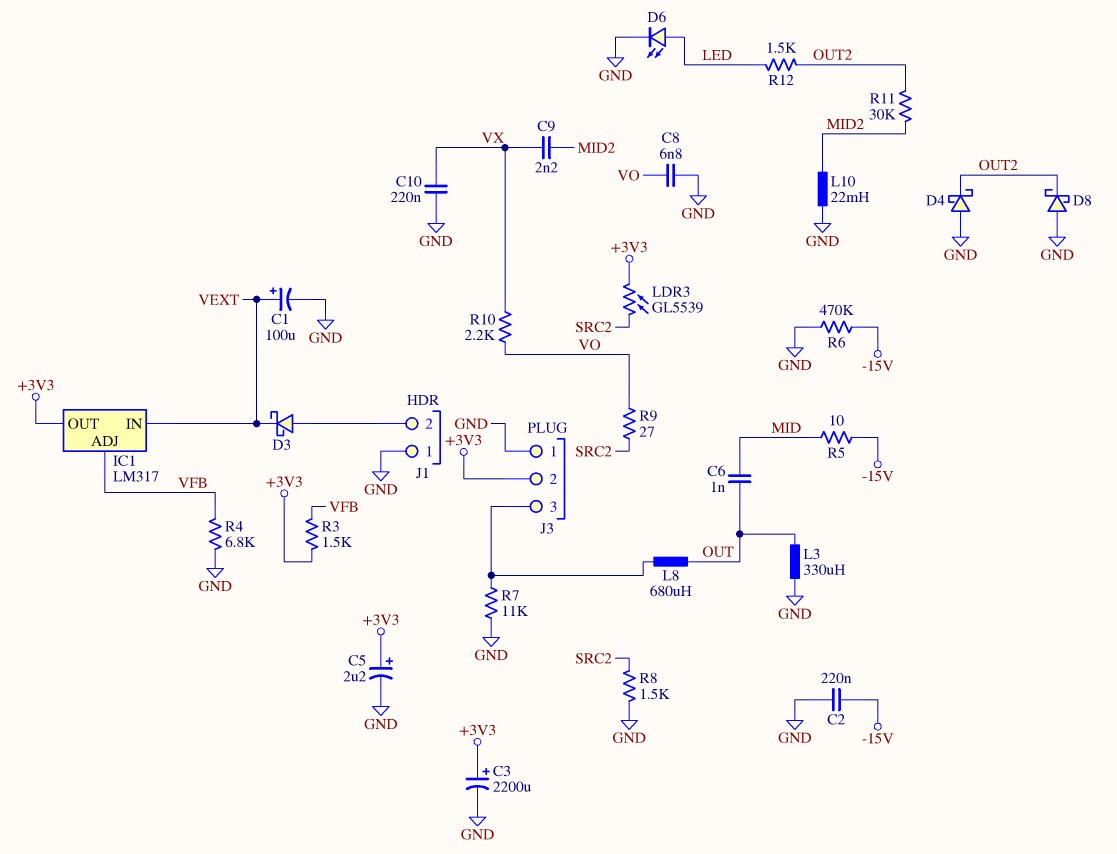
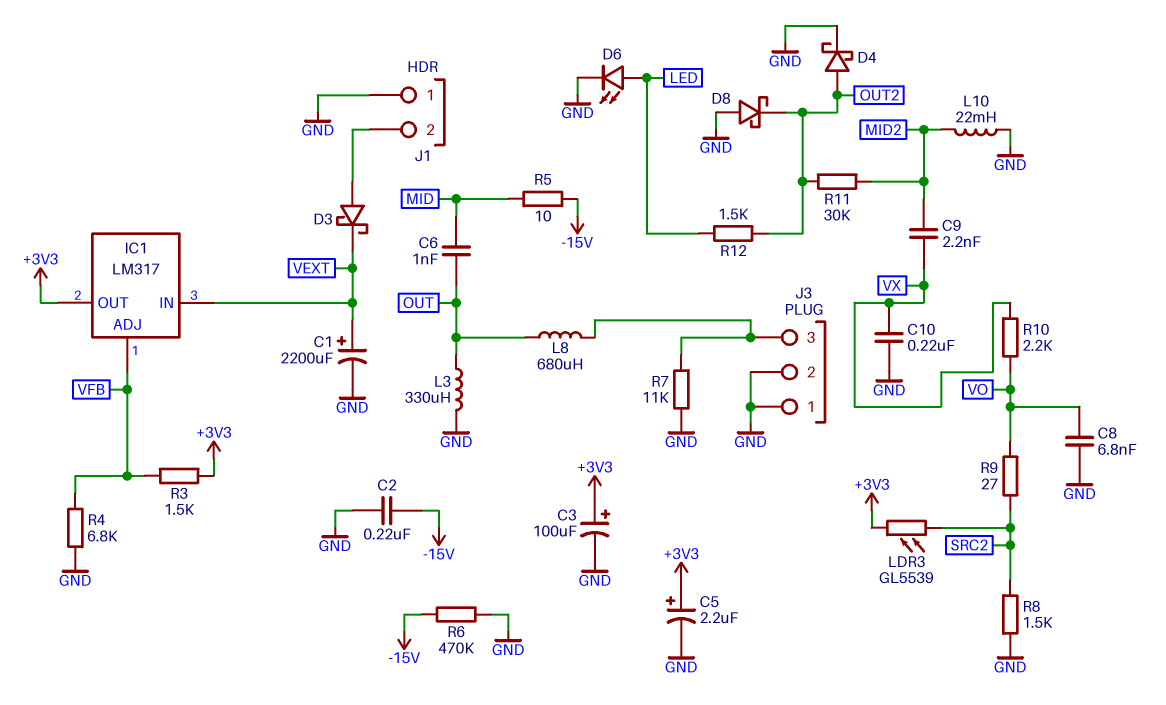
C1: 100uF (plus VEXT, minus GND) -> 2200uF (plus VEXT, minus GND)
C3: 2200uF (plus +3V3, minus GND) -> 100uF (plus +3V3, minus GND)
D4: schottky (A GND, K OUT2) -> schottky (A OUT2, K GND)
J3 pin 2: +3V3 -> GND

